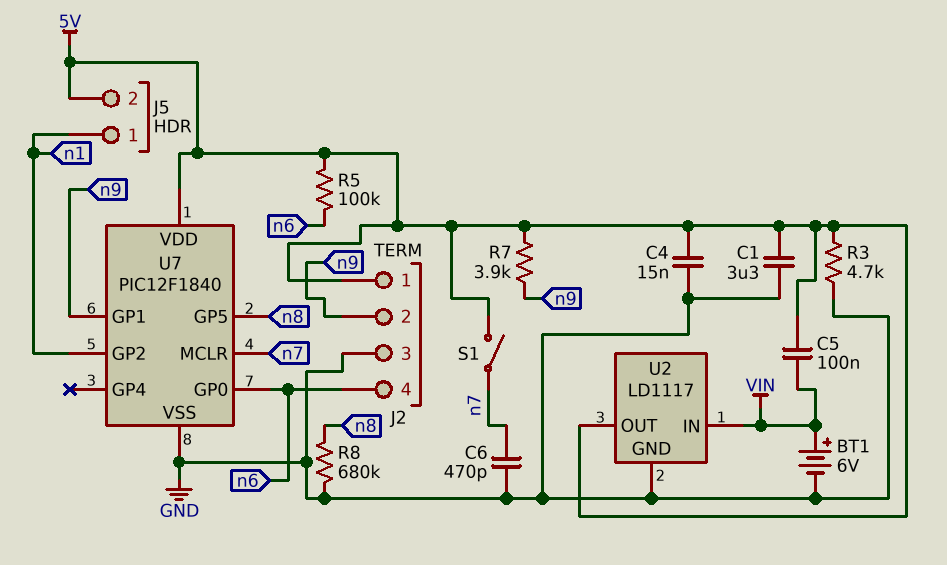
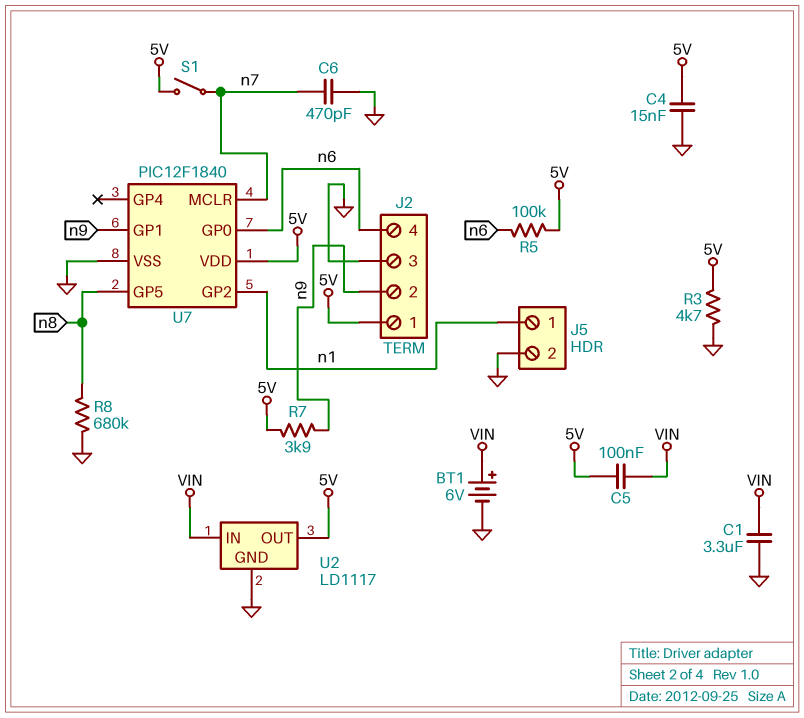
C1: 3.3uF (5V, GND) -> 3.3uF (GND, VIN)
J5 pin 2: 5V -> GND

